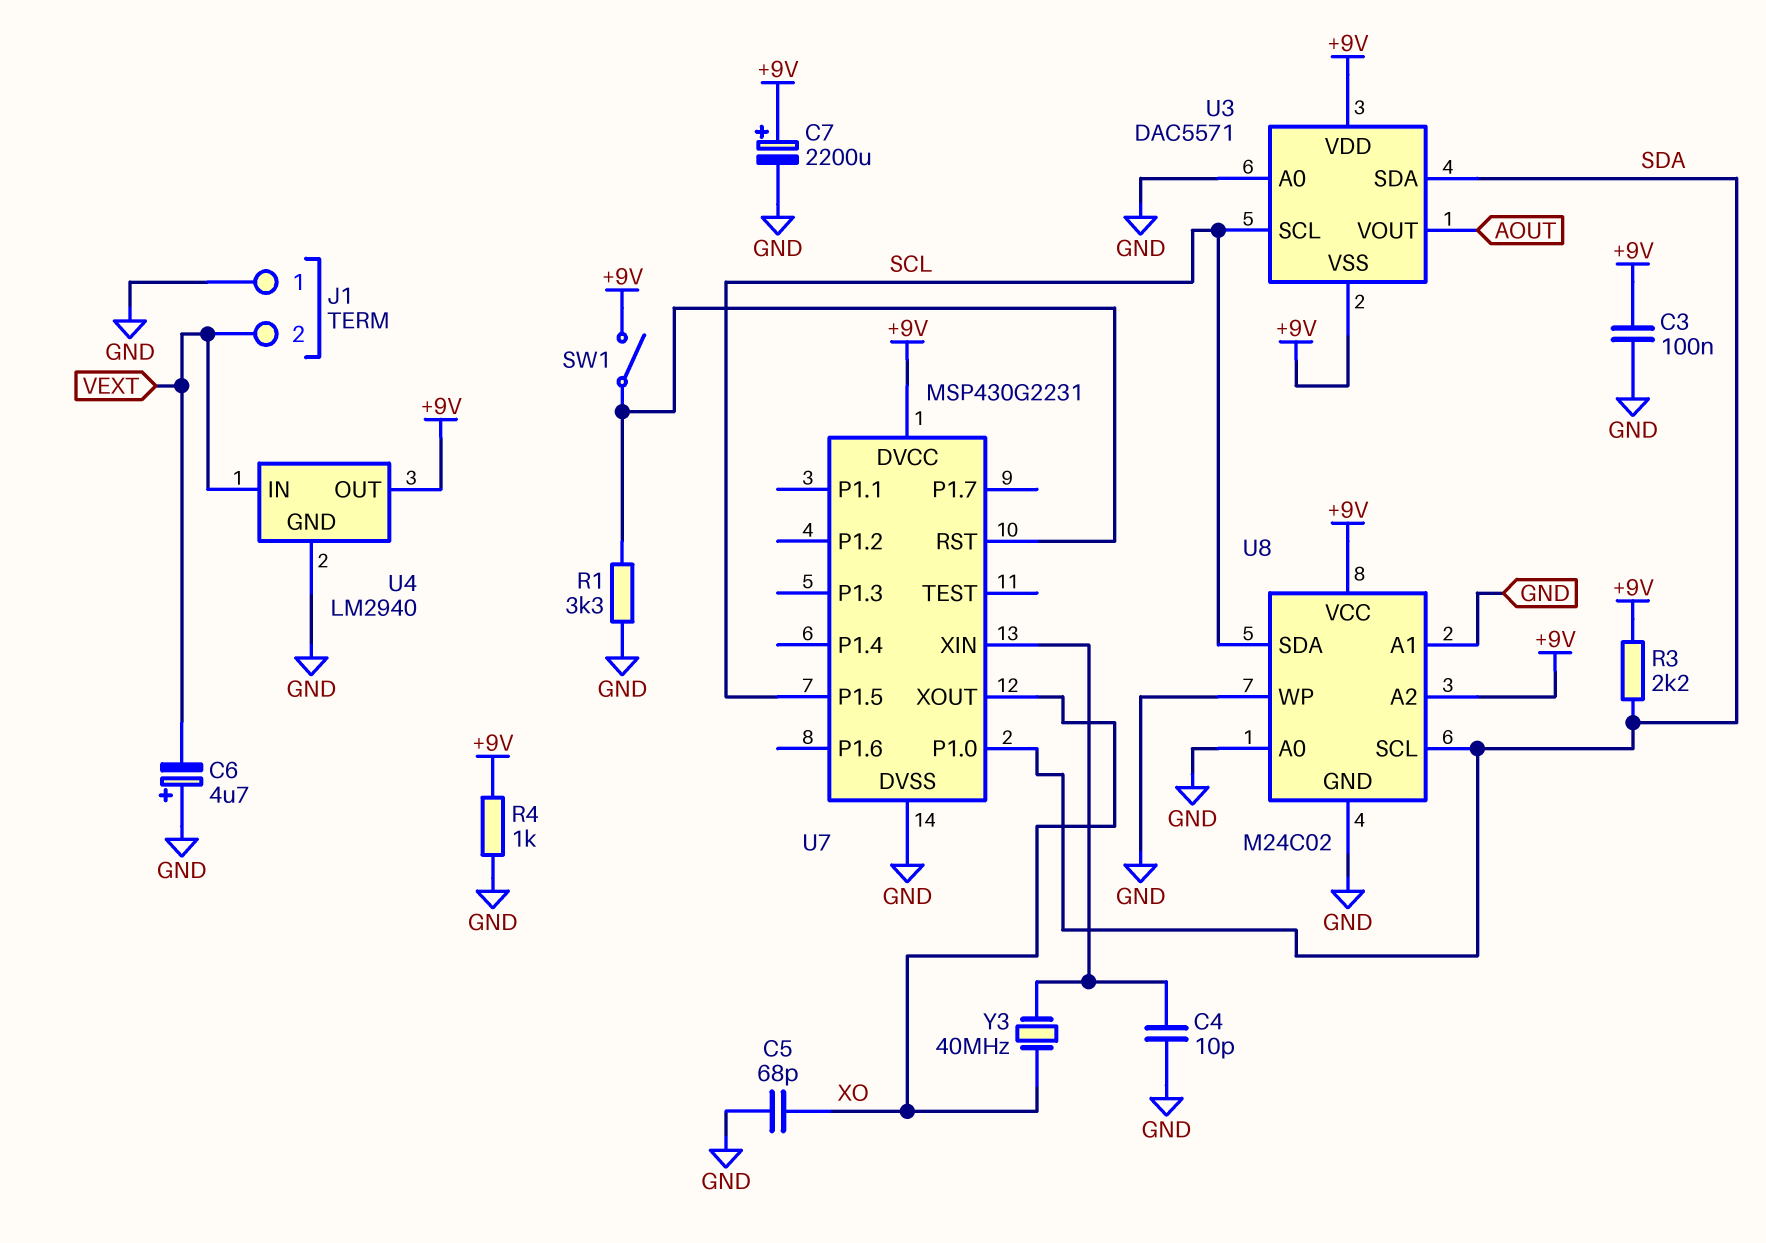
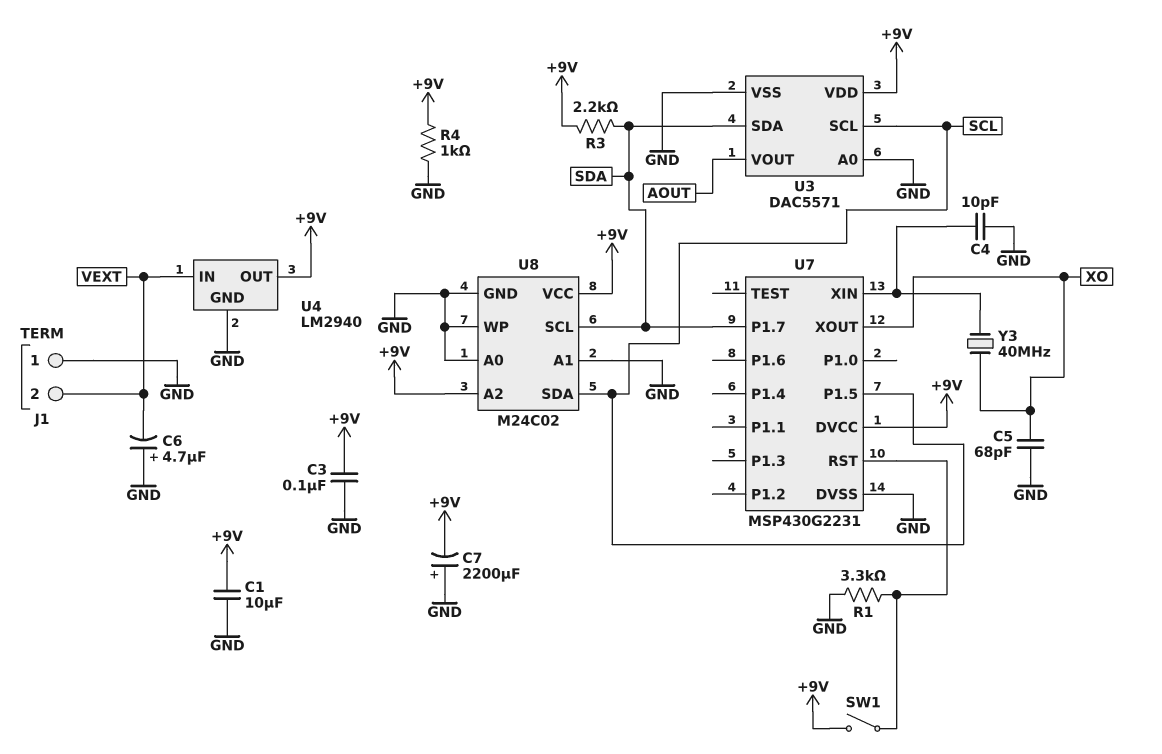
C1: none -> 10uF (+9V, GND)
C7: 2200uF (plus +9V, minus GND) -> 2200uF (plus GND, minus +9V)
U3 pin VSS: +9V -> GND
U7 pin P1.0: SDA -> none
U7 pin P1.7: none -> SDA

